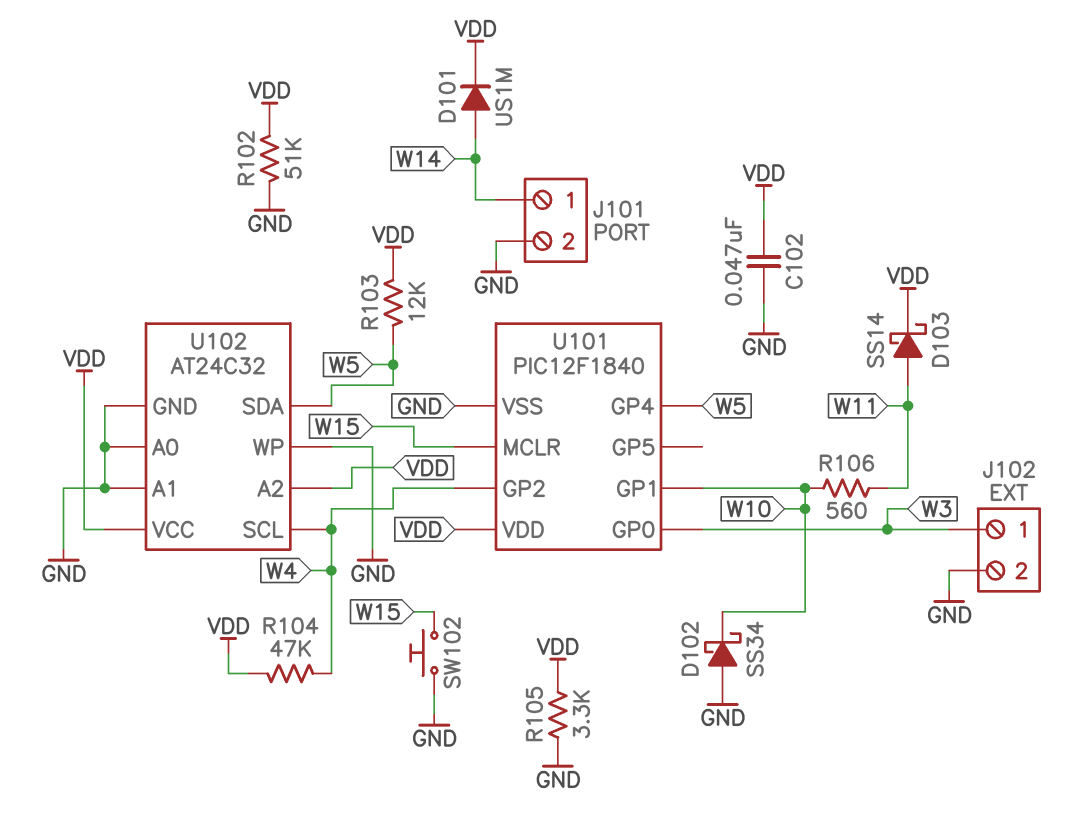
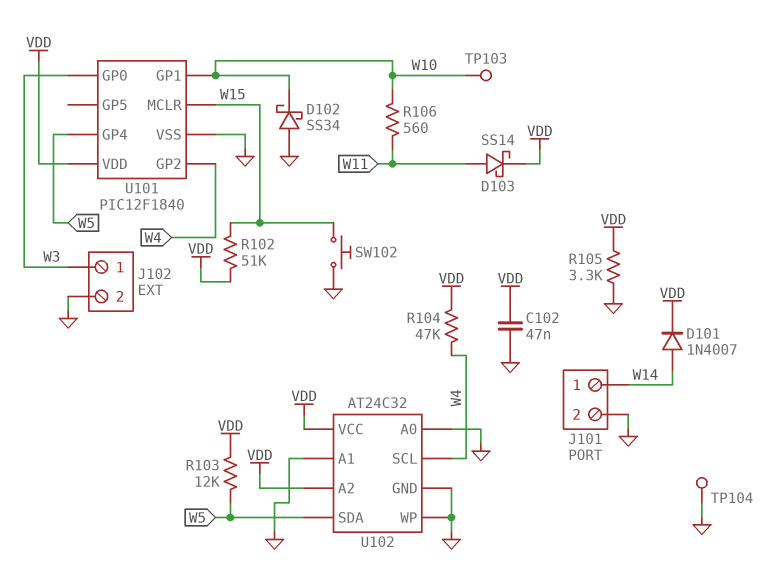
D101: diode US1M (A W14, K VDD) -> diode 1N4007 (A W14, K VDD)
R102: 51k (GND, VDD) -> 51k (VDD, W15)
TP103: none -> test point (W10)
TP104: none -> test point (GND)

